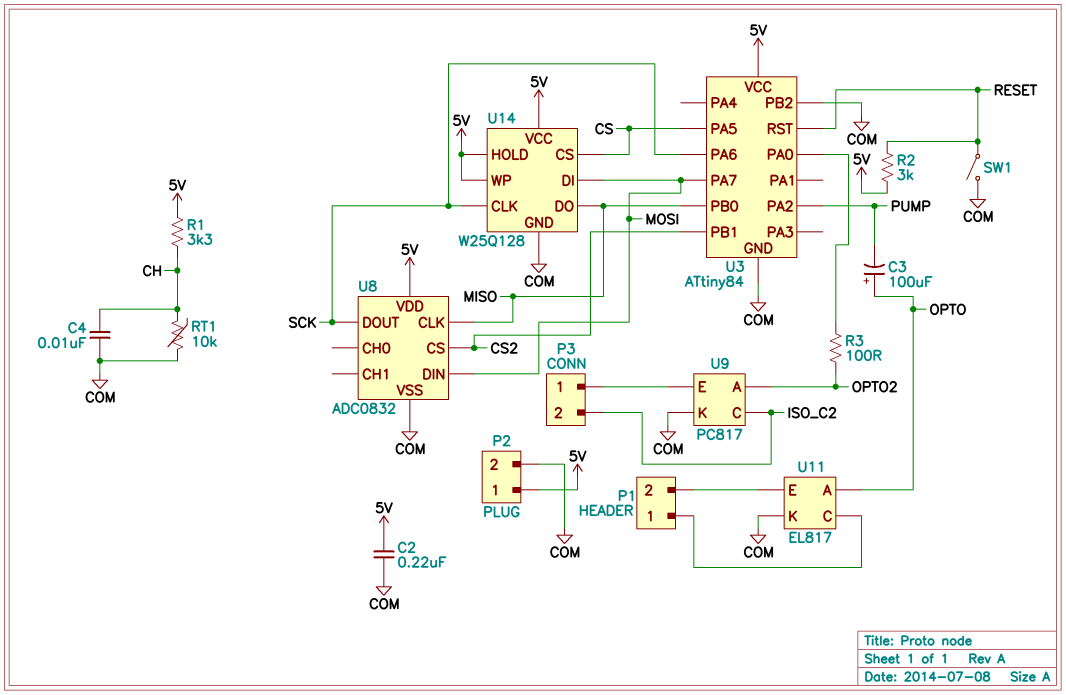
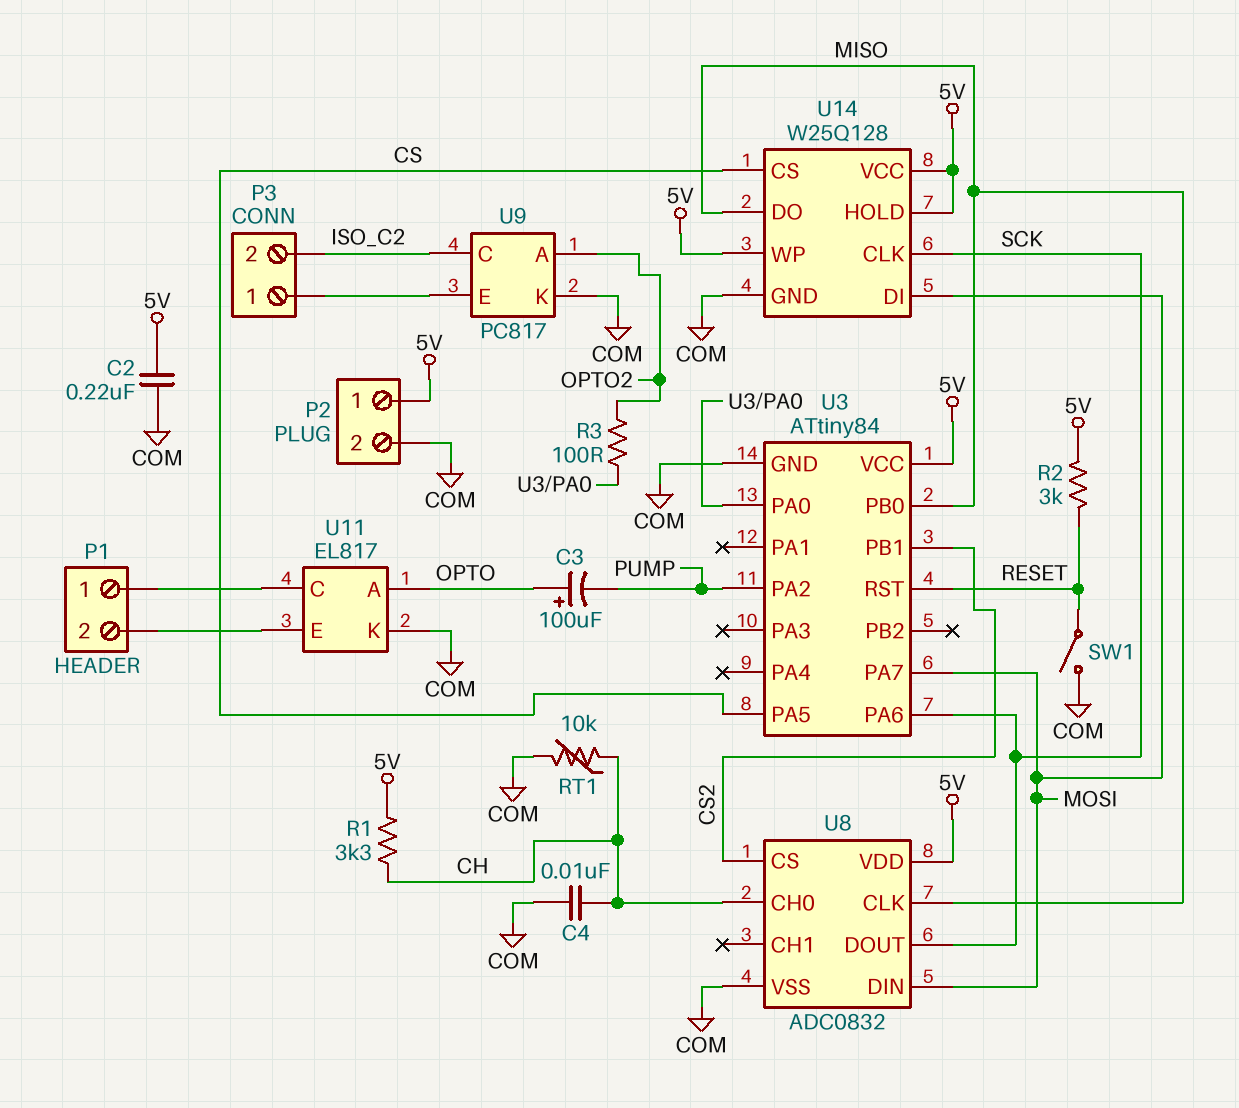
U3 pin PB2: COM -> none
U8 pin CH0: none -> CH

